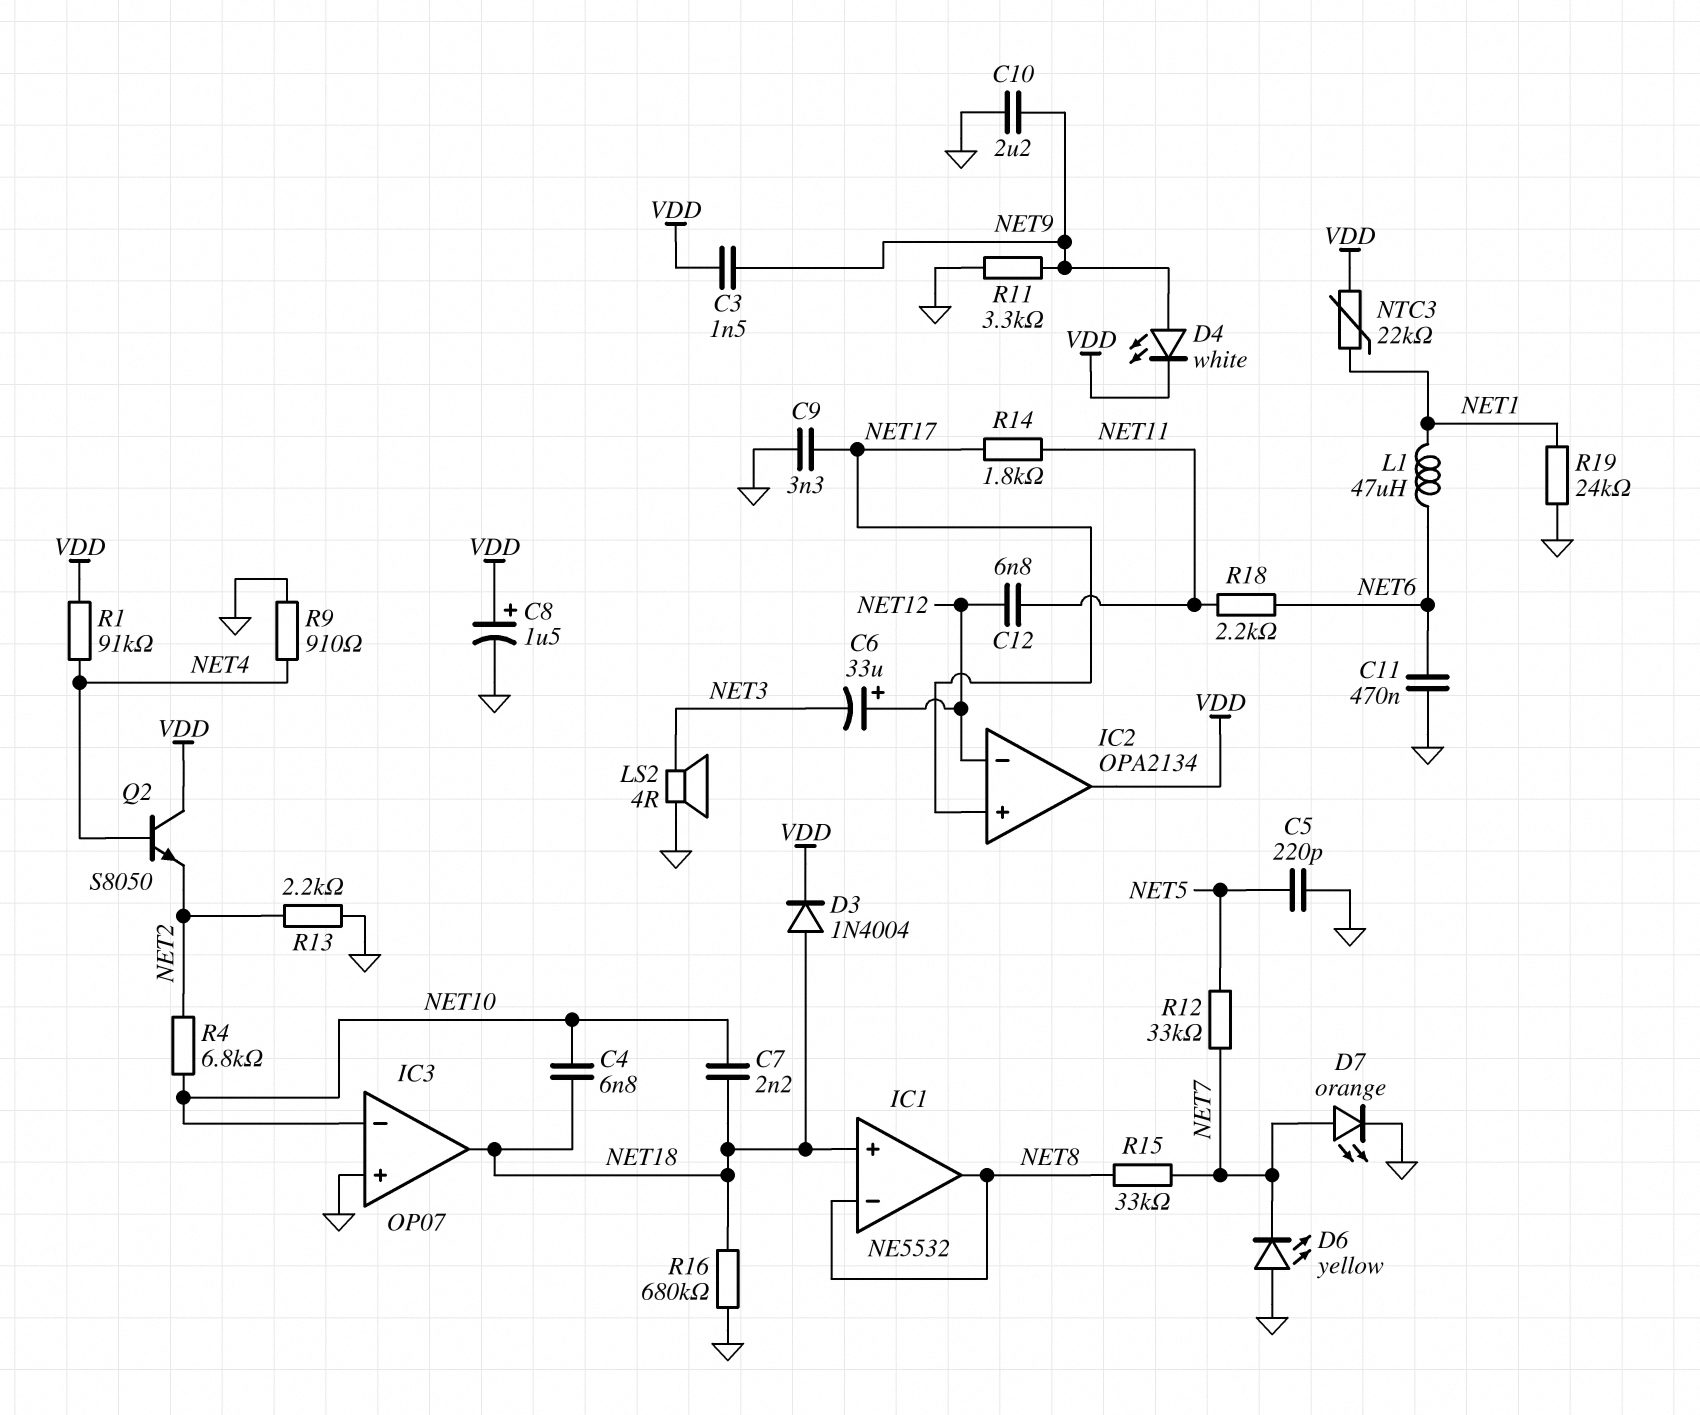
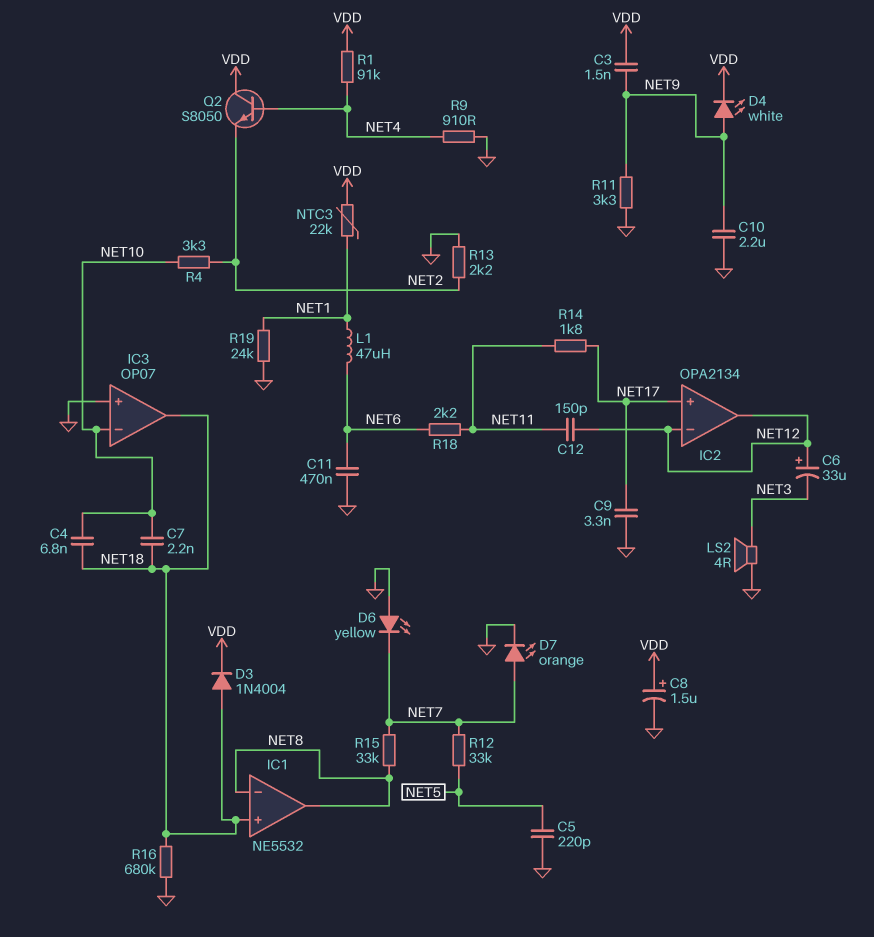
C12: 6.8nF (NET11, NET12) -> 150pF (NET11, NET12)
IC2 pin out: VDD -> NET12
R4: 6.8k (NET2, NET10) -> 3.3k (NET2, NET10)

